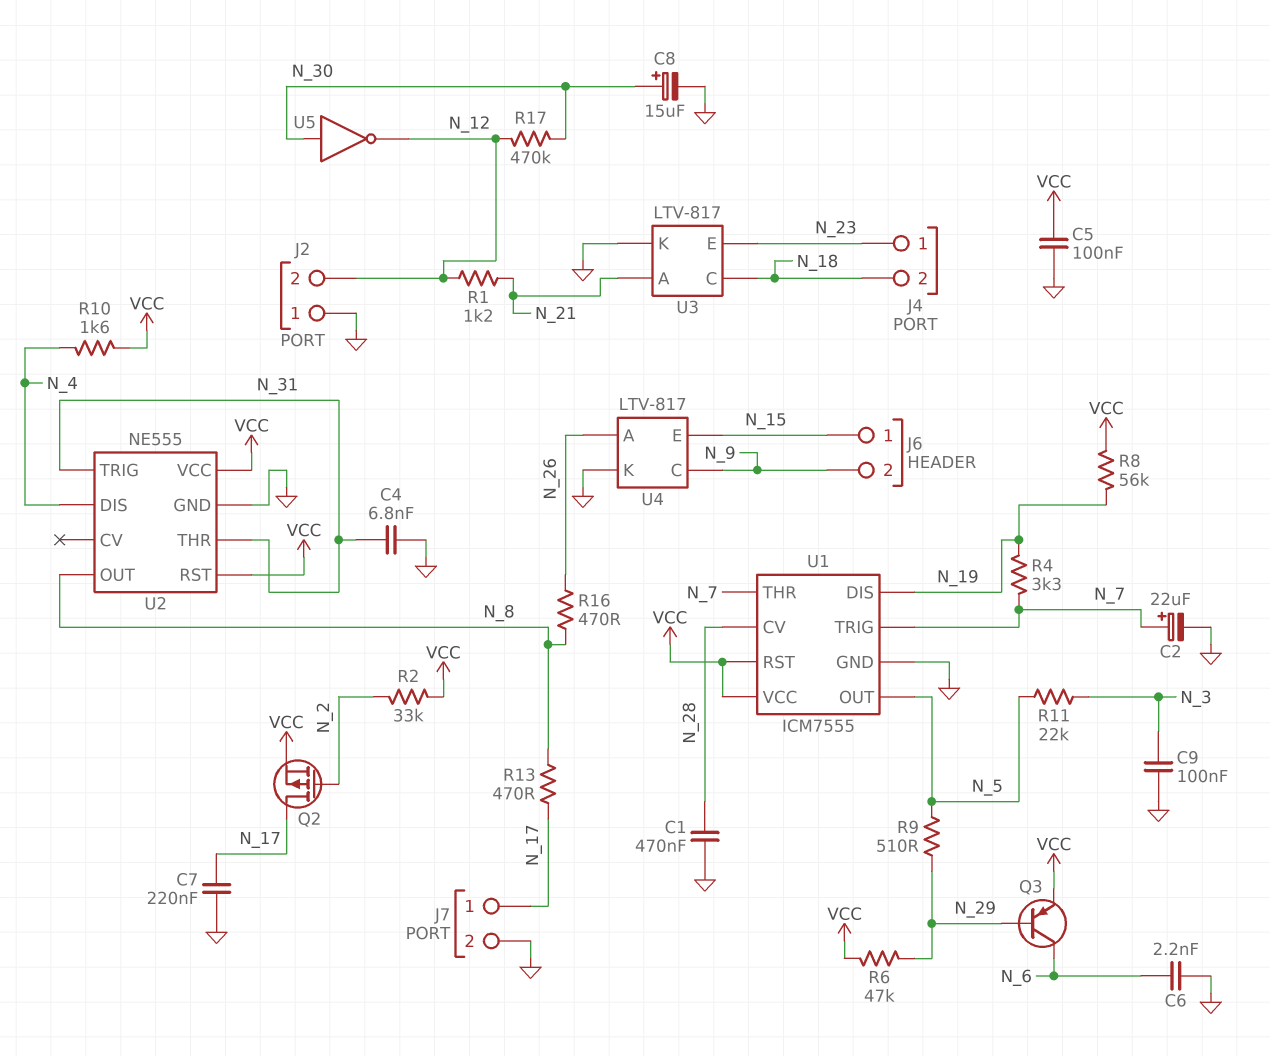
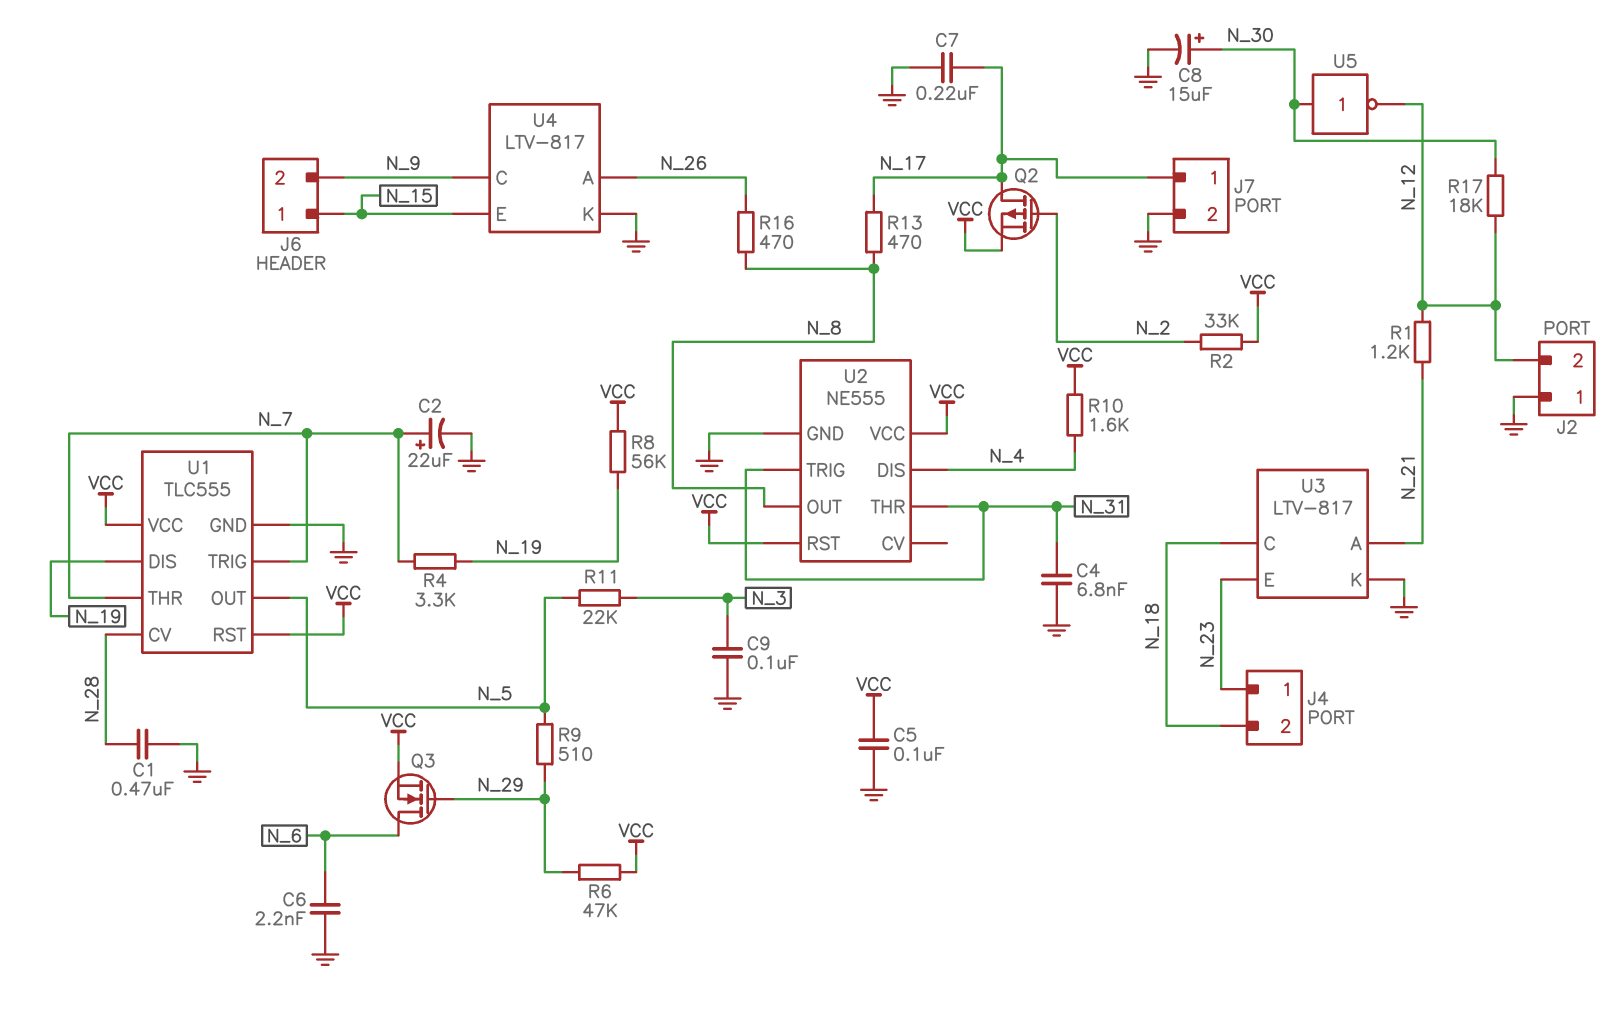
Q3: PNP (B N_29, C N_6, E VCC) -> NMOS (G N_29, D N_6, S VCC)
R17: 470k (N_12, N_30) -> 18k (N_12, N_30)
U1: ICM7555 -> TLC555

